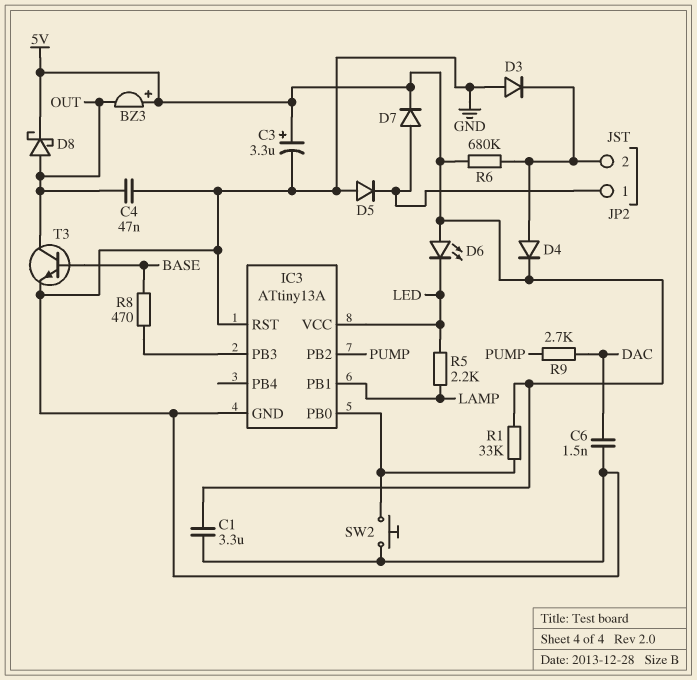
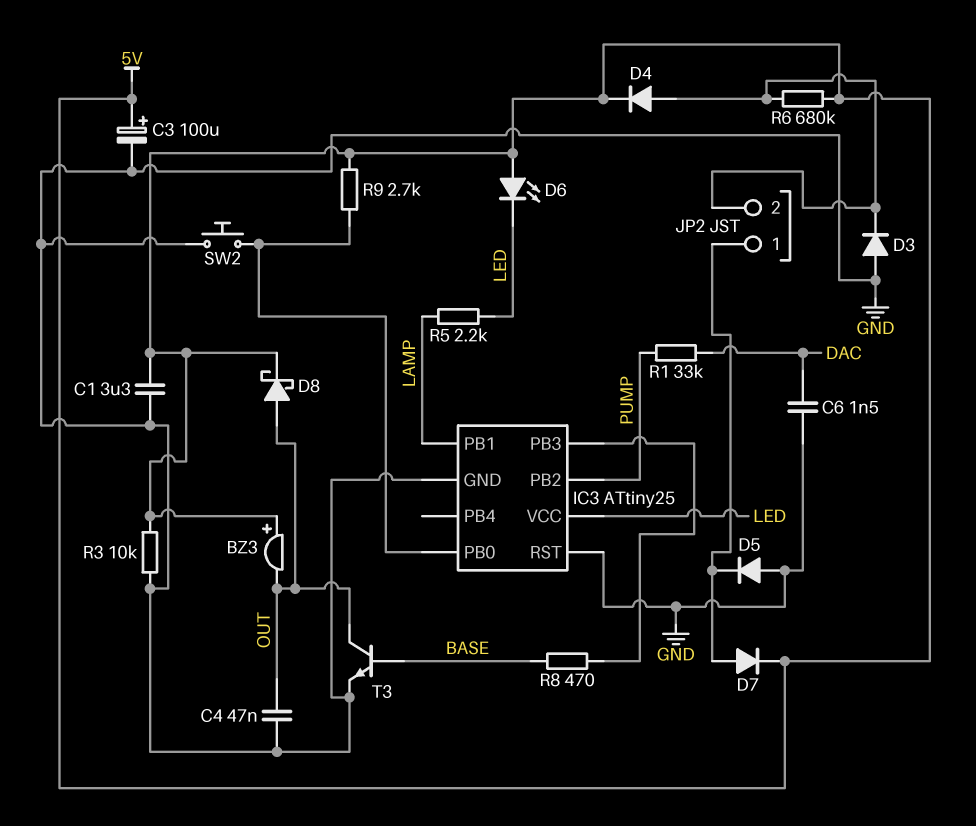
C3: 3.3uF (plus 5V, minus GND) -> 100uF (plus 5V, minus GND)
IC3: ATtiny13A -> ATtiny25
R1: 33k (5V, IC3/PB0) -> 33k (DAC, PUMP)
R3: none -> 10k (5V, GND)
R9: 2.7k (DAC, PUMP) -> 2.7k (5V, IC3/PB0)

